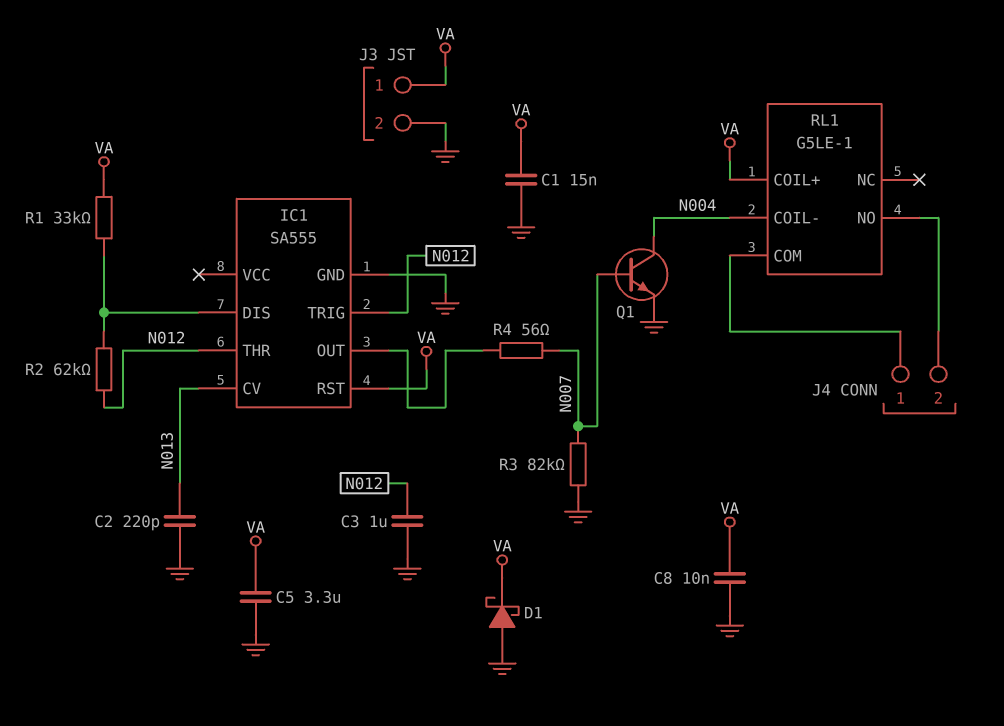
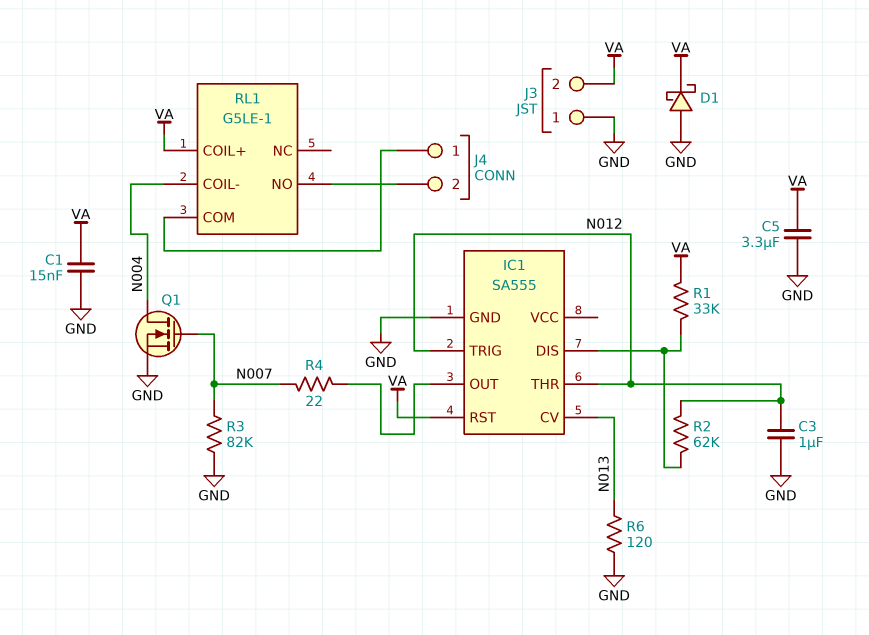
C2: 220pF (GND, N013) -> none
C8: 10nF (GND, VA) -> none
J3 pin 1: VA -> GND
J3 pin 2: GND -> VA
Q1: NPN (B N007, C N004, E GND) -> NMOS (G N007, D N004, S GND)
R4: 56 (IC1/OUT, N007) -> 22 (IC1/OUT, N007)
R6: none -> 120 (GND, N013)

